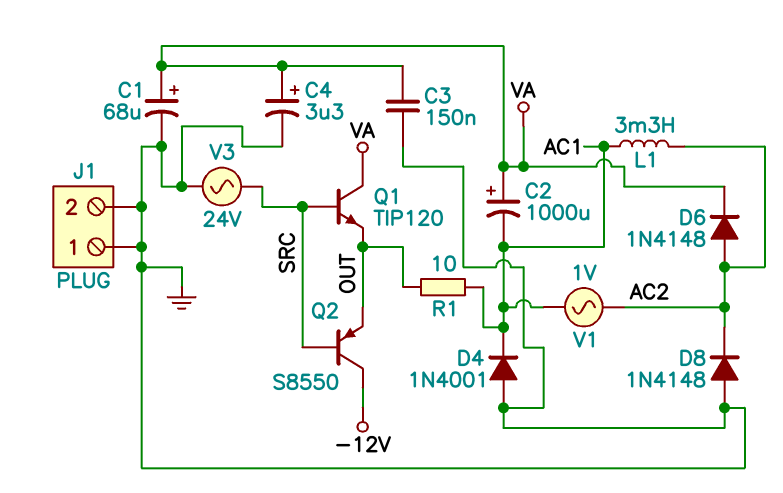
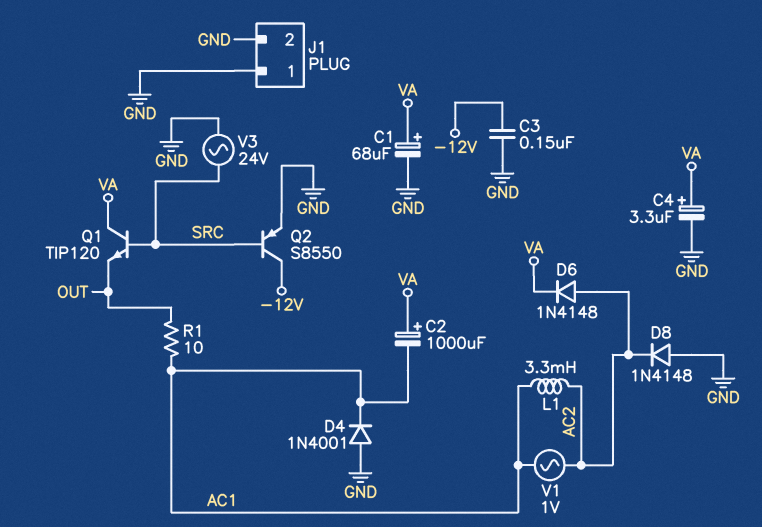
C3: 150nF (GND, VA) -> 150nF (-12V, GND)
Q2: PNP S8550 (B SRC, C -12V, E OUT) -> PNP S8550 (B SRC, C -12V, E GND)

